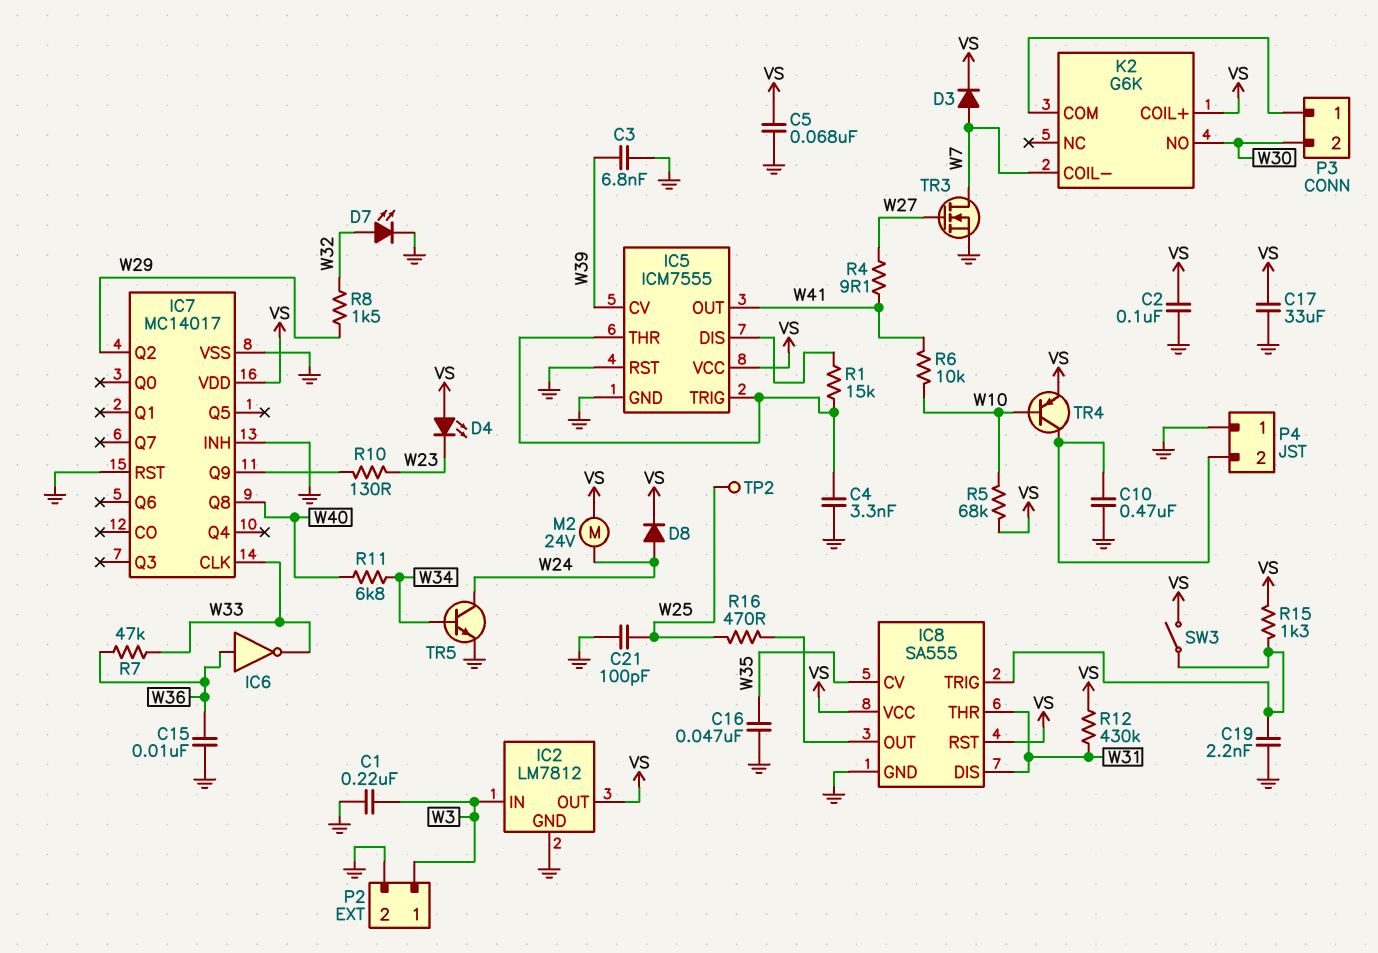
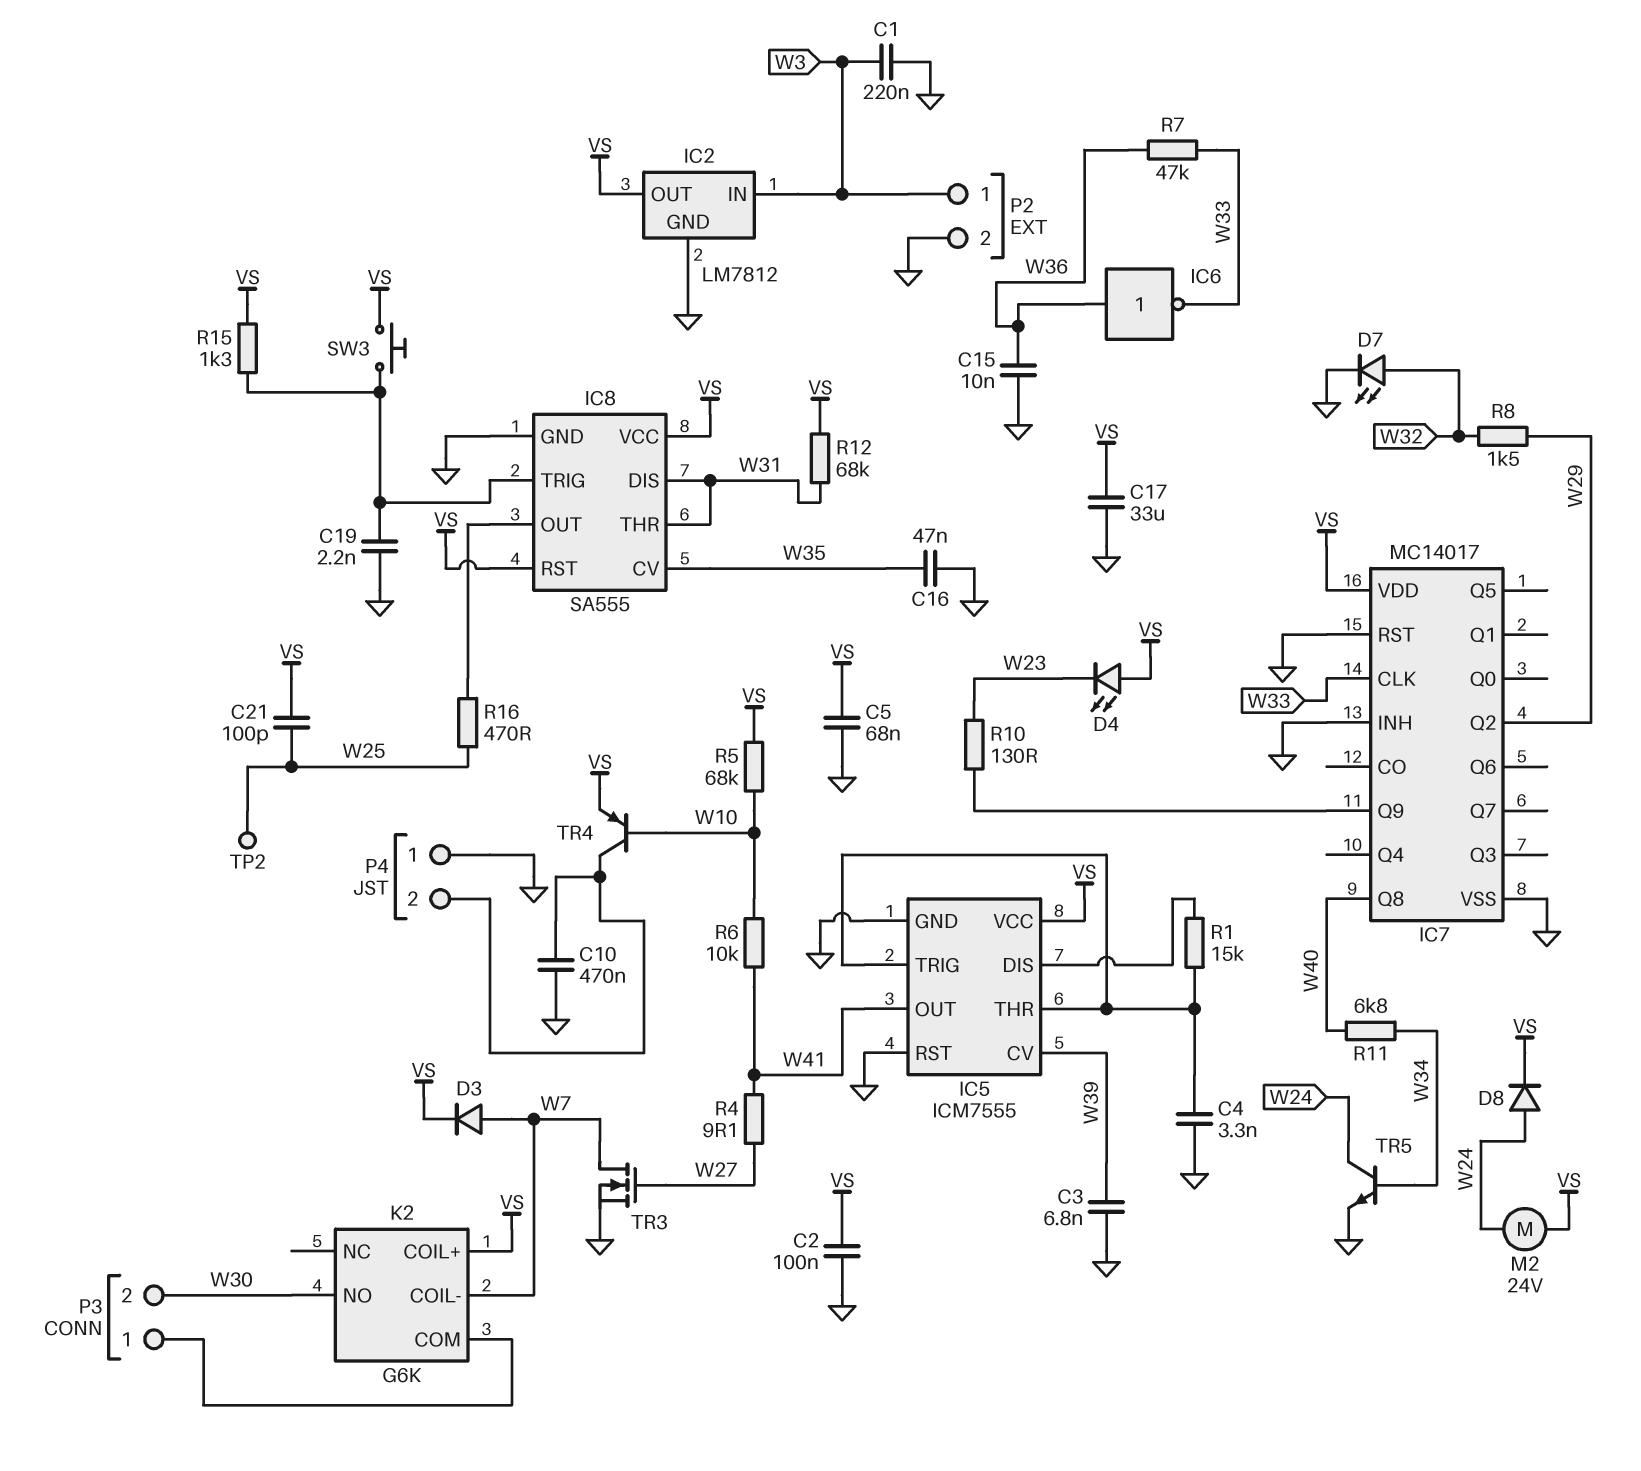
C21: 100pF (GND, W25) -> 100pF (VS, W25)
R12: 430k (VS, W31) -> 68k (VS, W31)
SW3: switch (IC8/TRIG, VS) -> button (IC8/TRIG, VS)

